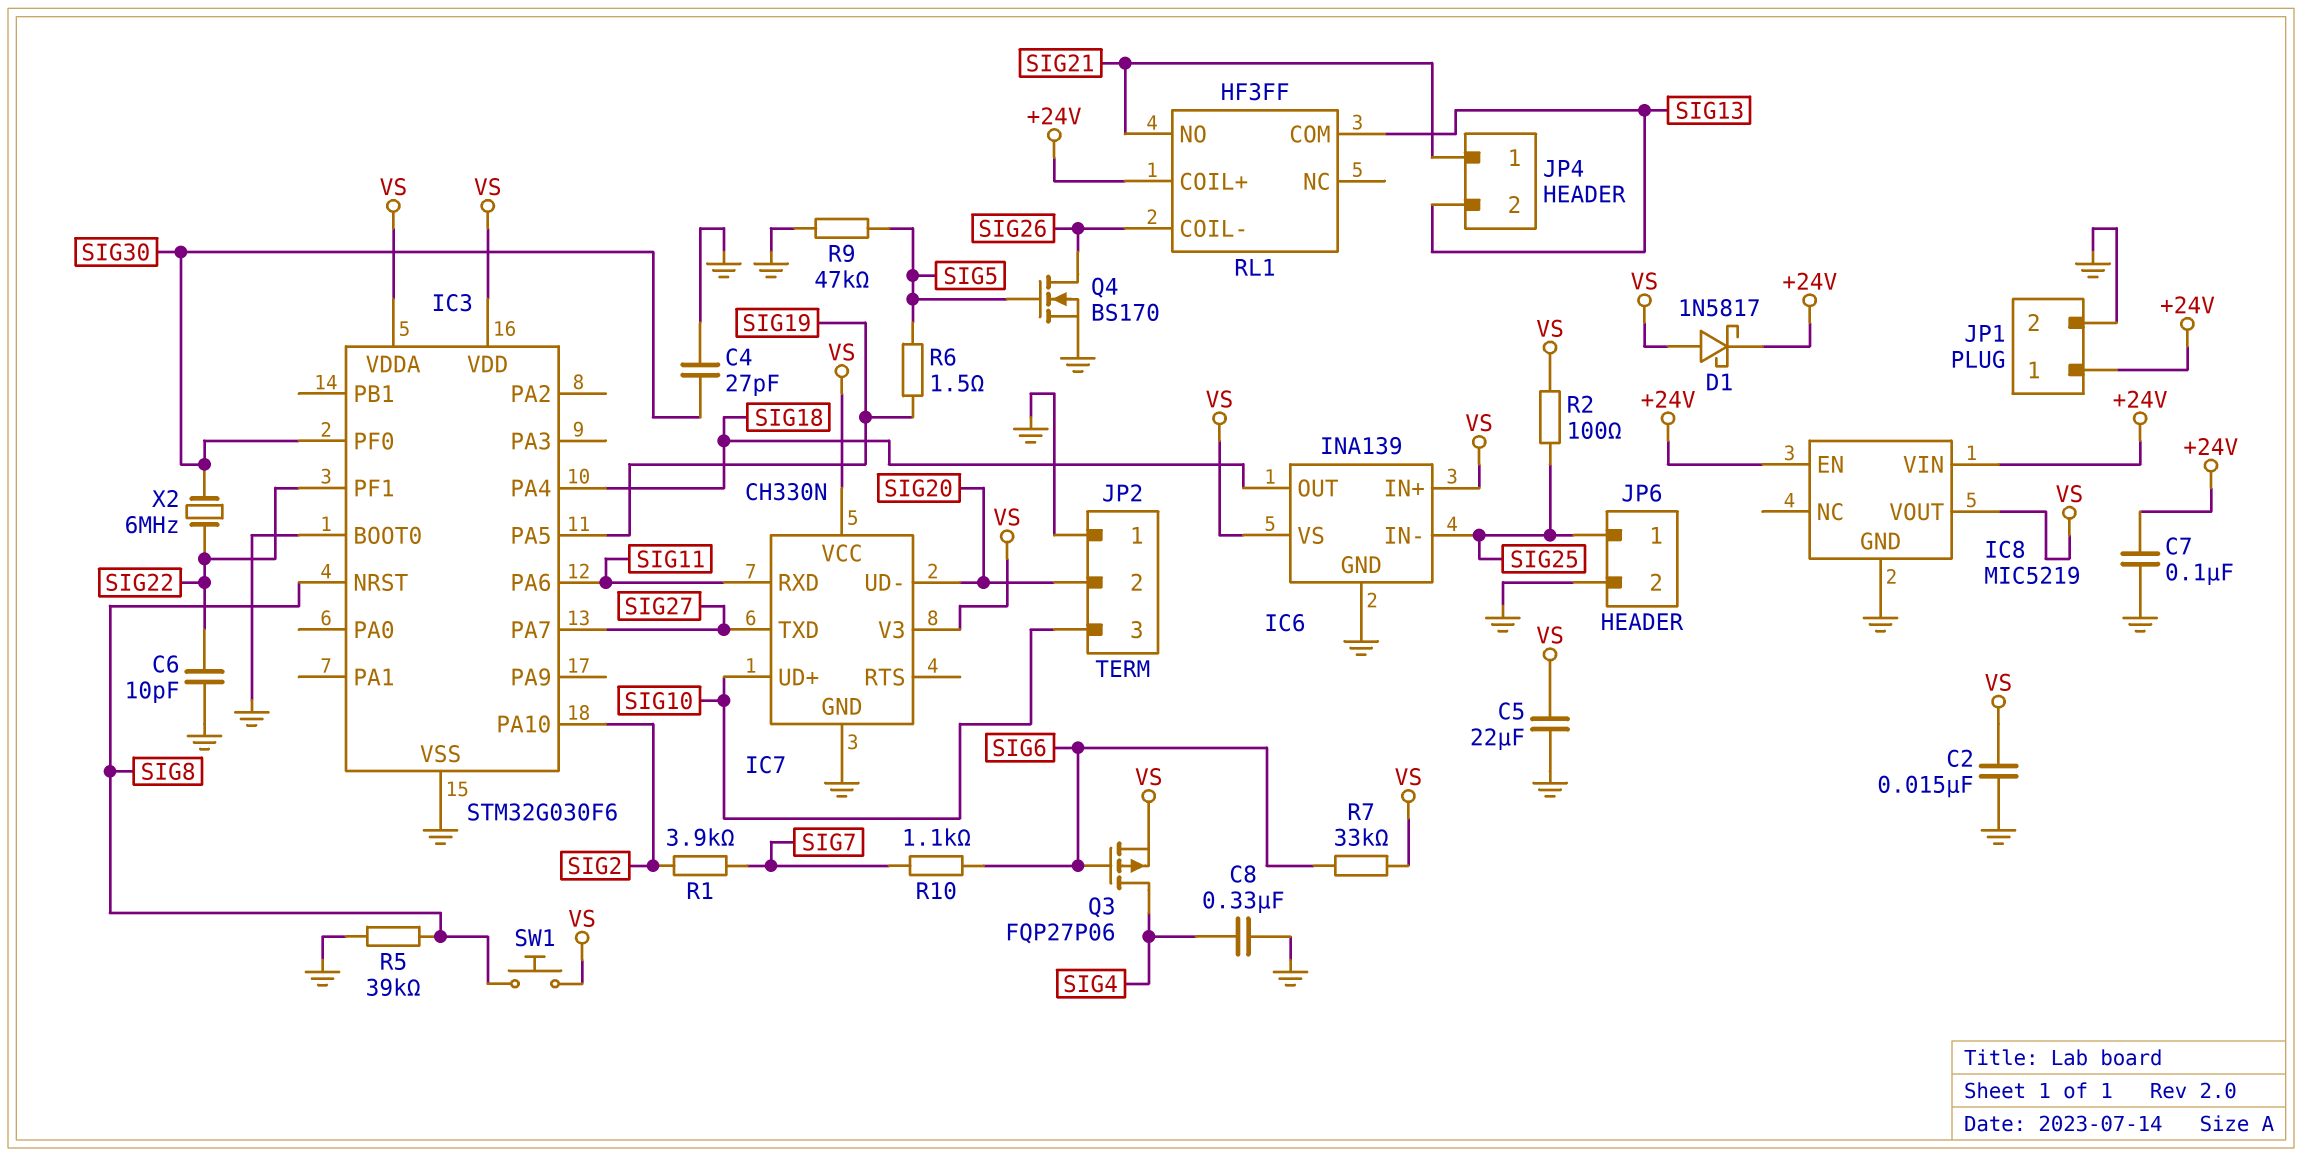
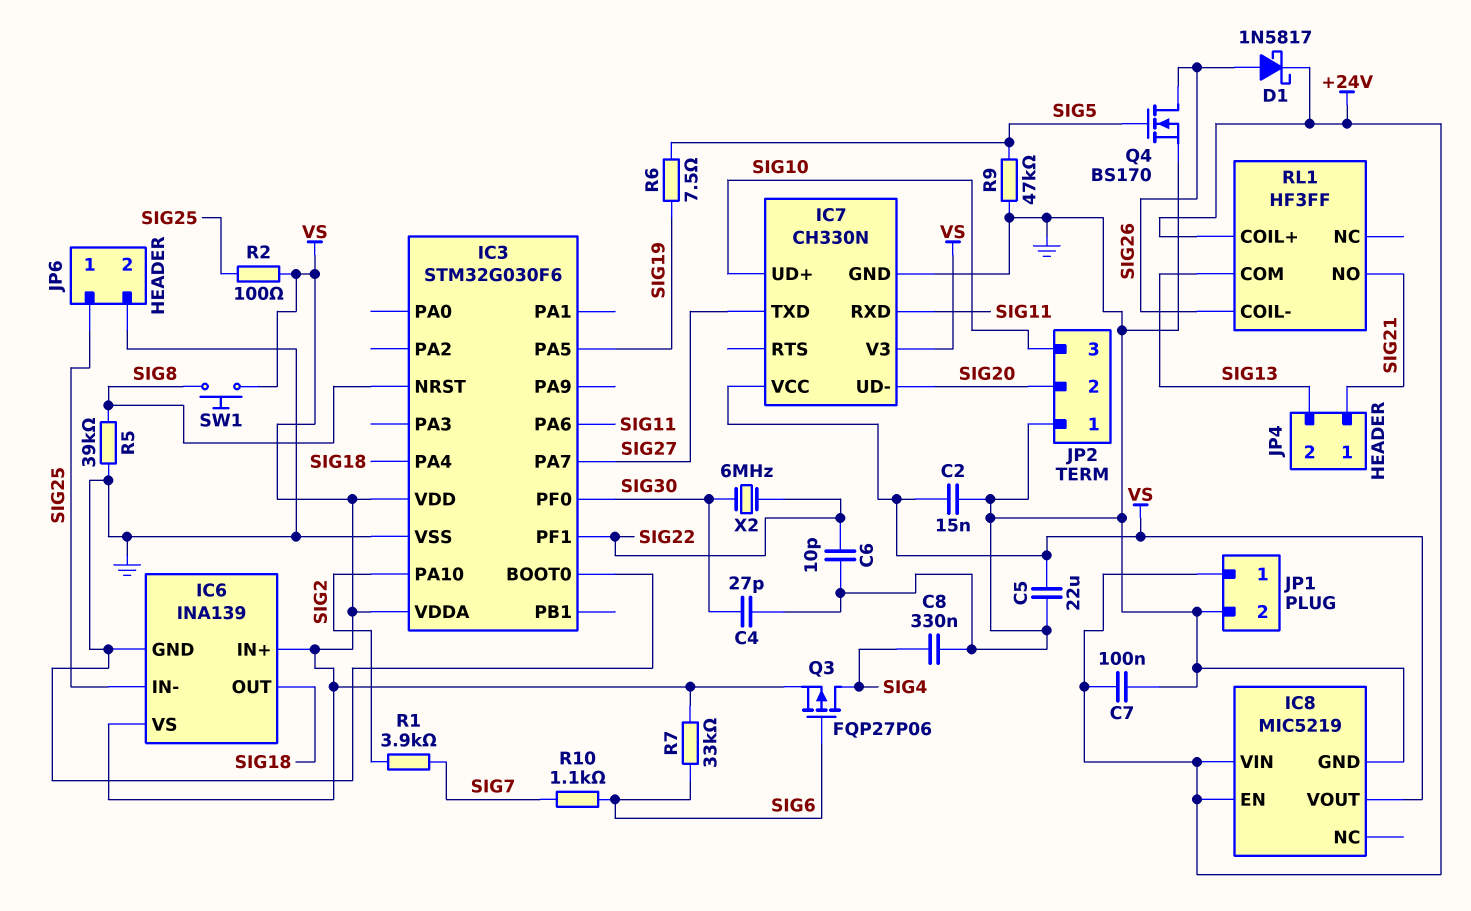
D1: schottky 1N5817 (A VS, K +24V) -> schottky 1N5817 (A SIG26, K +24V)
R6: 1.5 (SIG5, SIG19) -> 7.5 (SIG5, SIG19)

